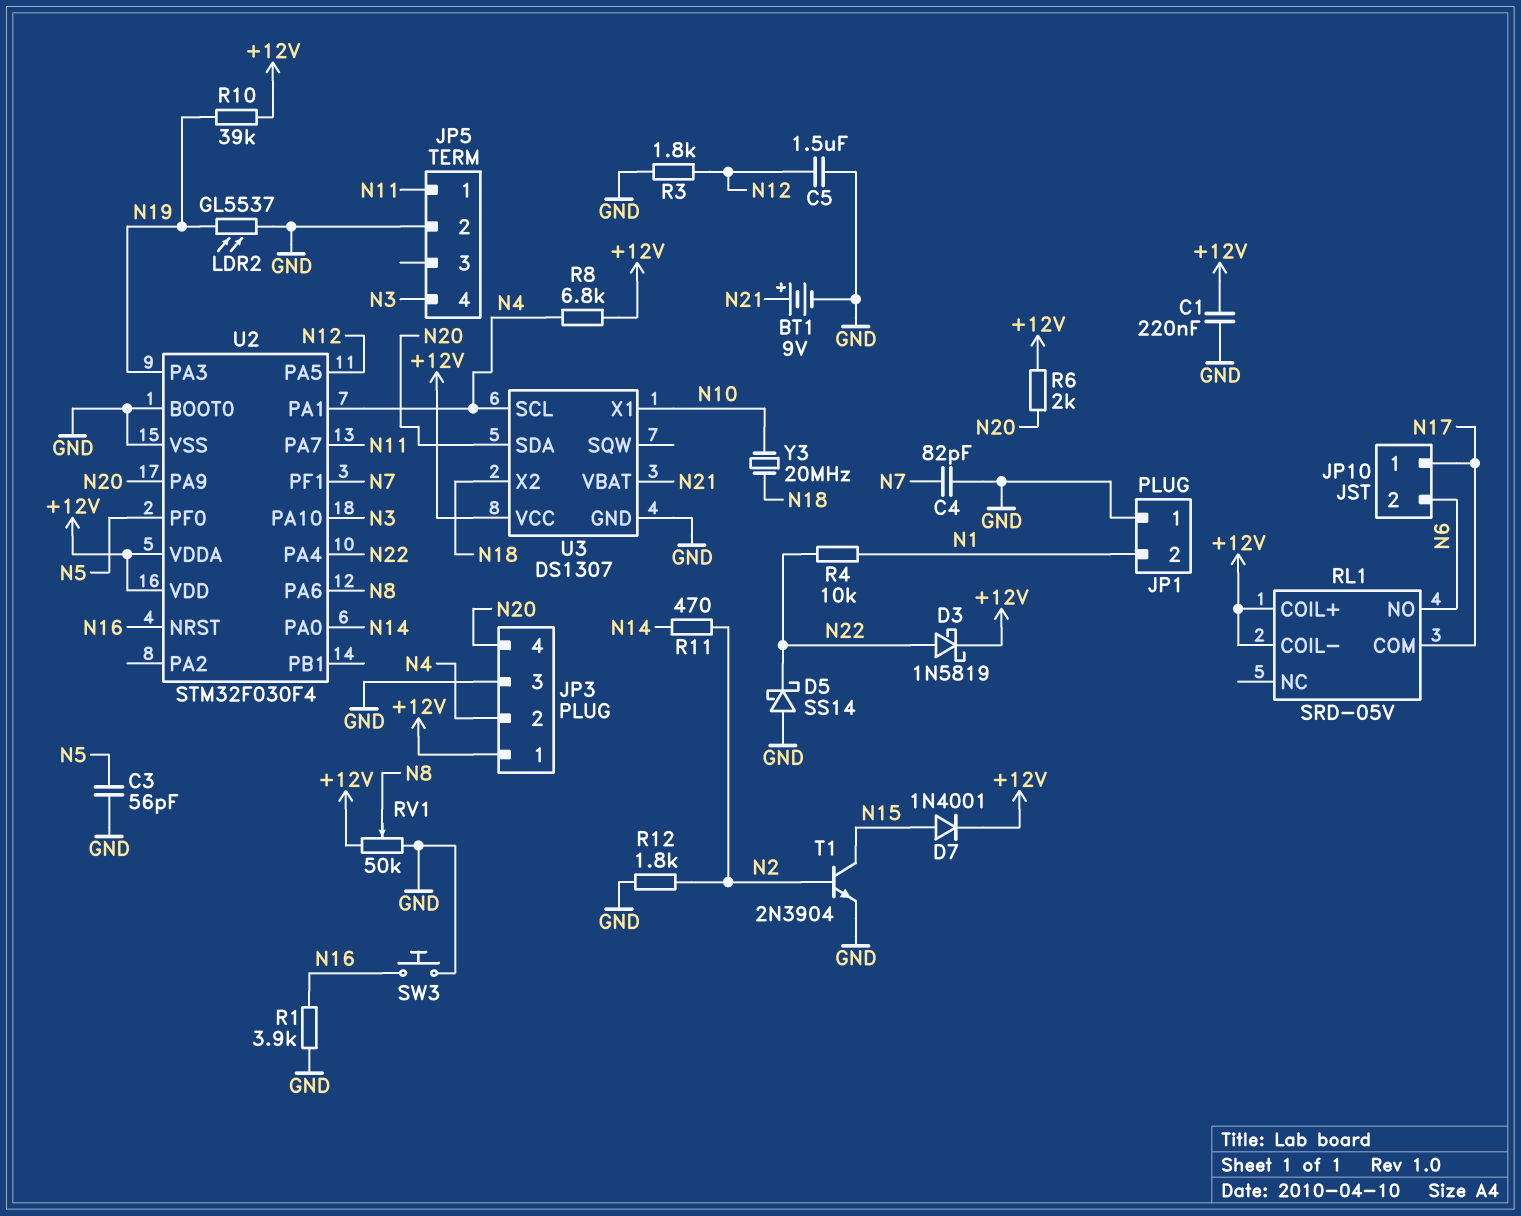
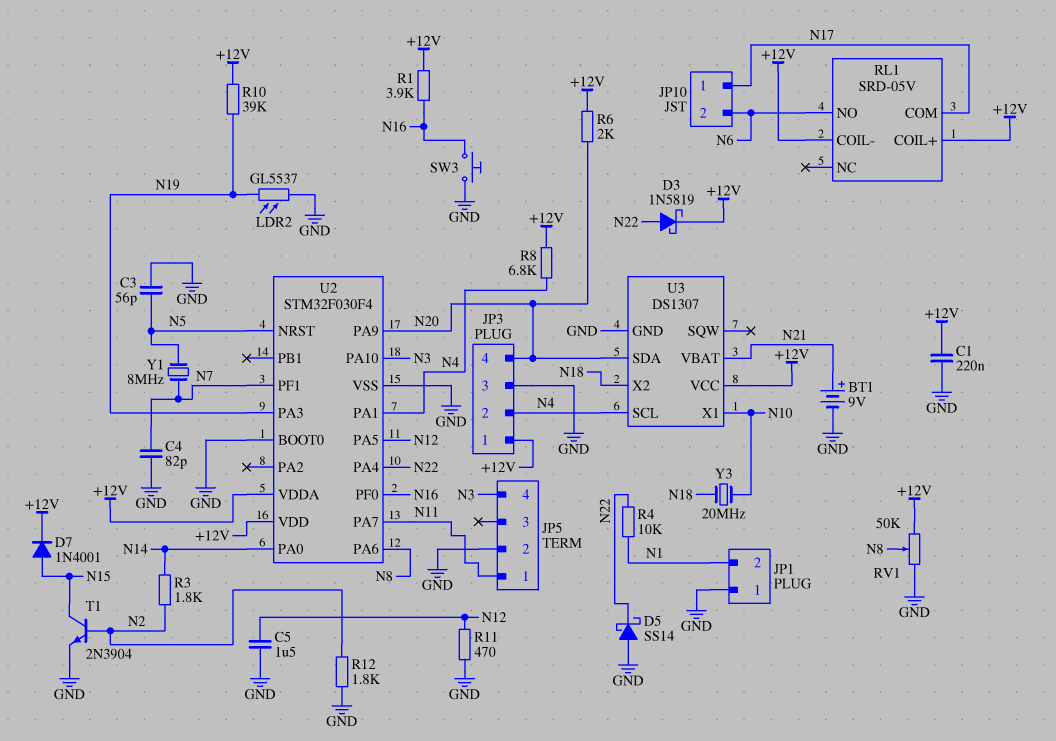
R1: 3.9k (GND, N16) -> 3.9k (+12V, N16)
R3: 1.8k (GND, N12) -> 1.8k (N2, N14)
R11: 470 (N2, N14) -> 470 (GND, N12)
U2 pin NRST: N16 -> N5
U2 pin PF0: N5 -> N16
Y1: none -> 8MHz (N5, N7)

